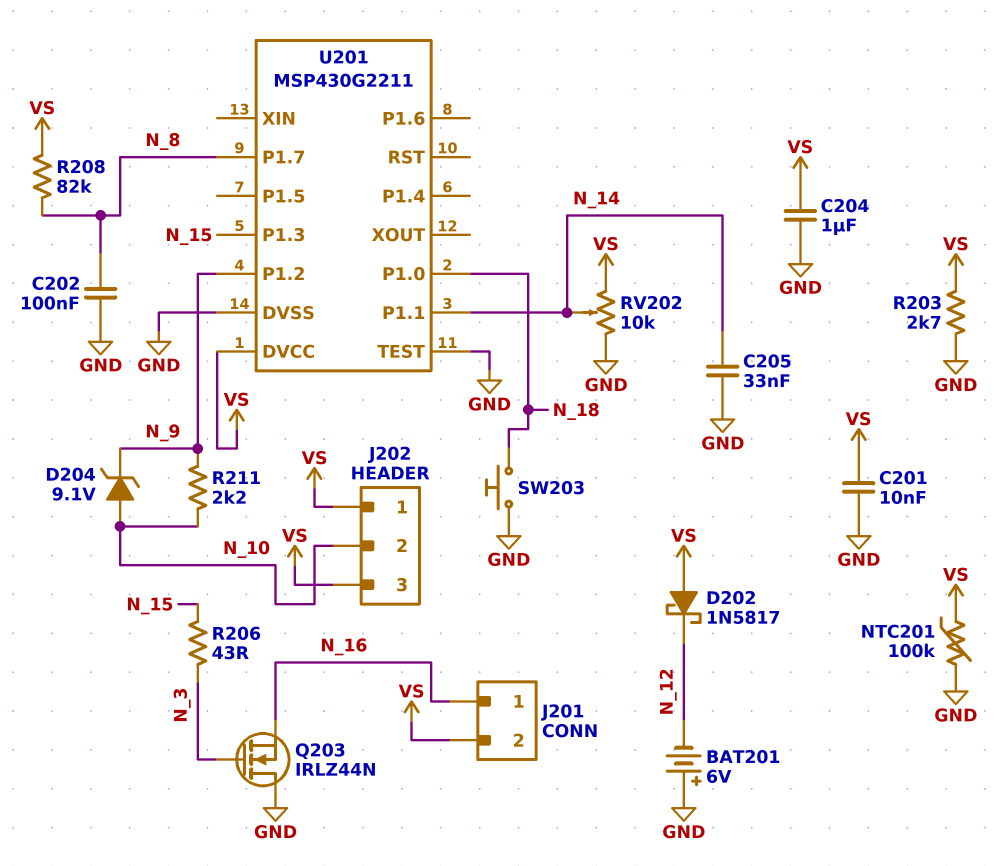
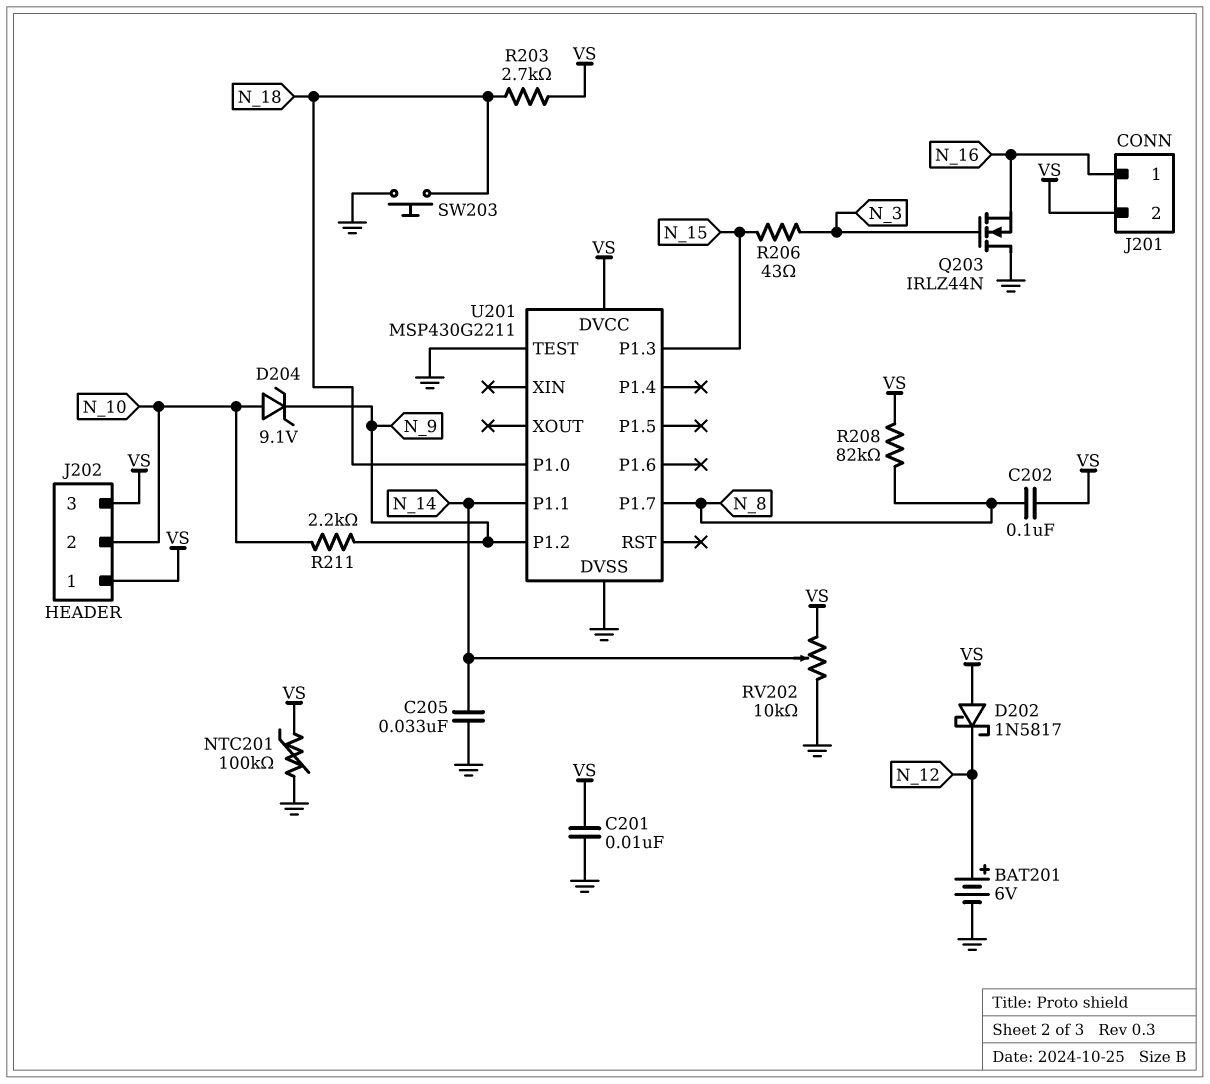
BAT201: 6V (plus GND, minus N_12) -> 6V (plus N_12, minus GND)
C202: 100nF (GND, N_8) -> 100nF (N_8, VS)
C204: 1uF (GND, VS) -> none
R203: 2.7k (GND, VS) -> 2.7k (N_18, VS)

